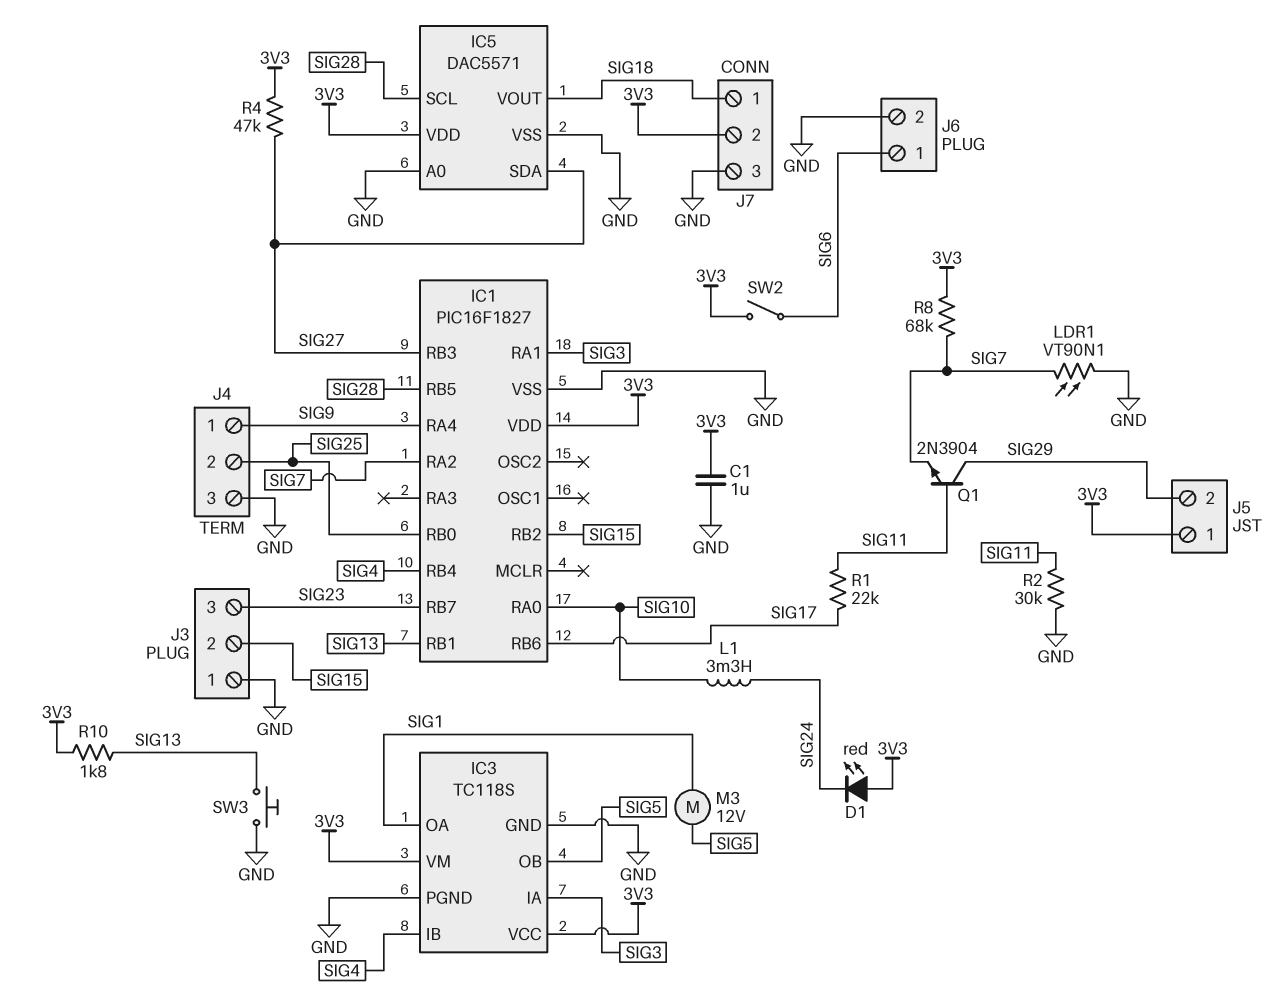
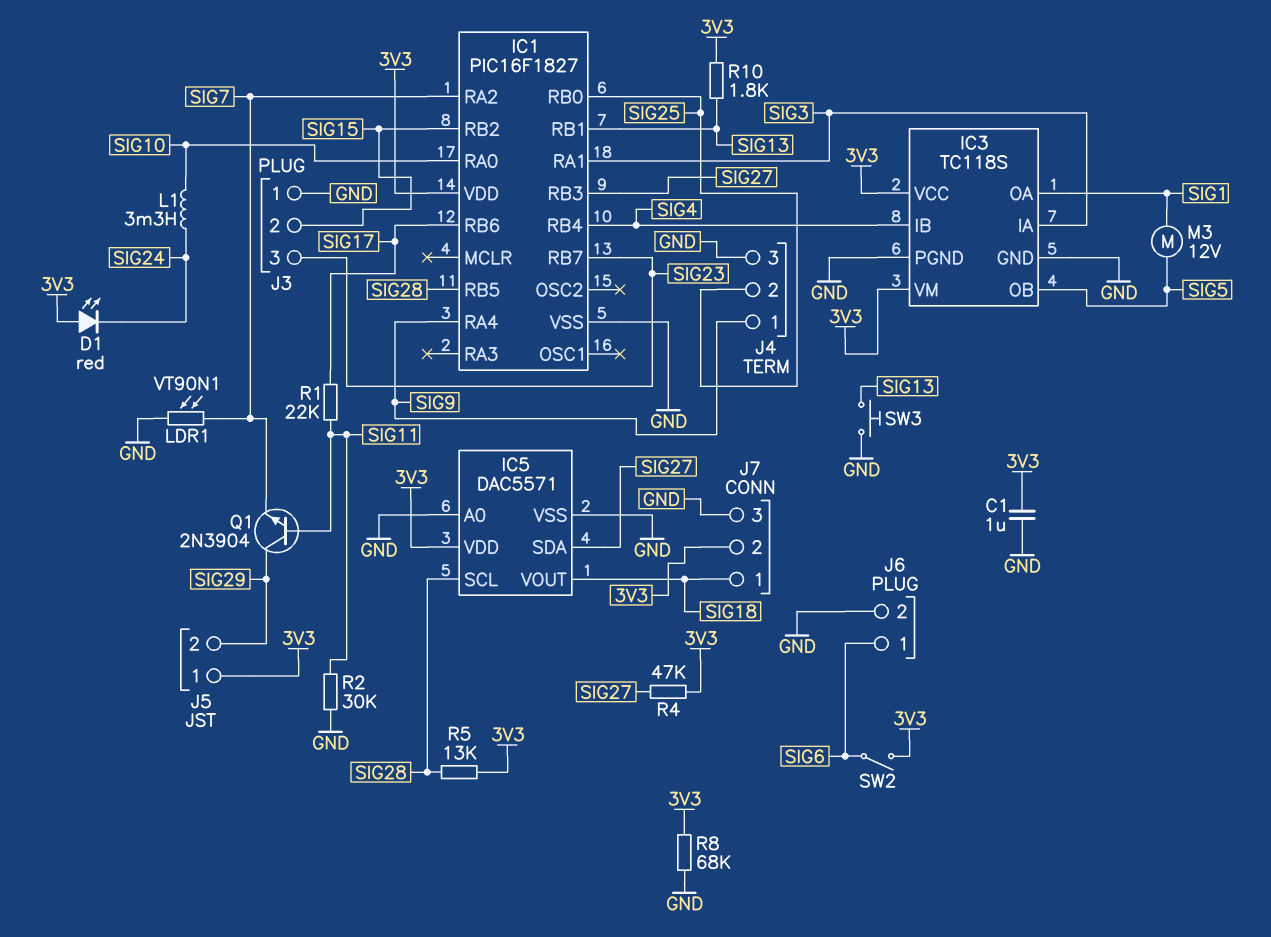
R5: none -> 13k (3V3, SIG28)
R8: 68k (3V3, SIG7) -> 68k (3V3, GND)

